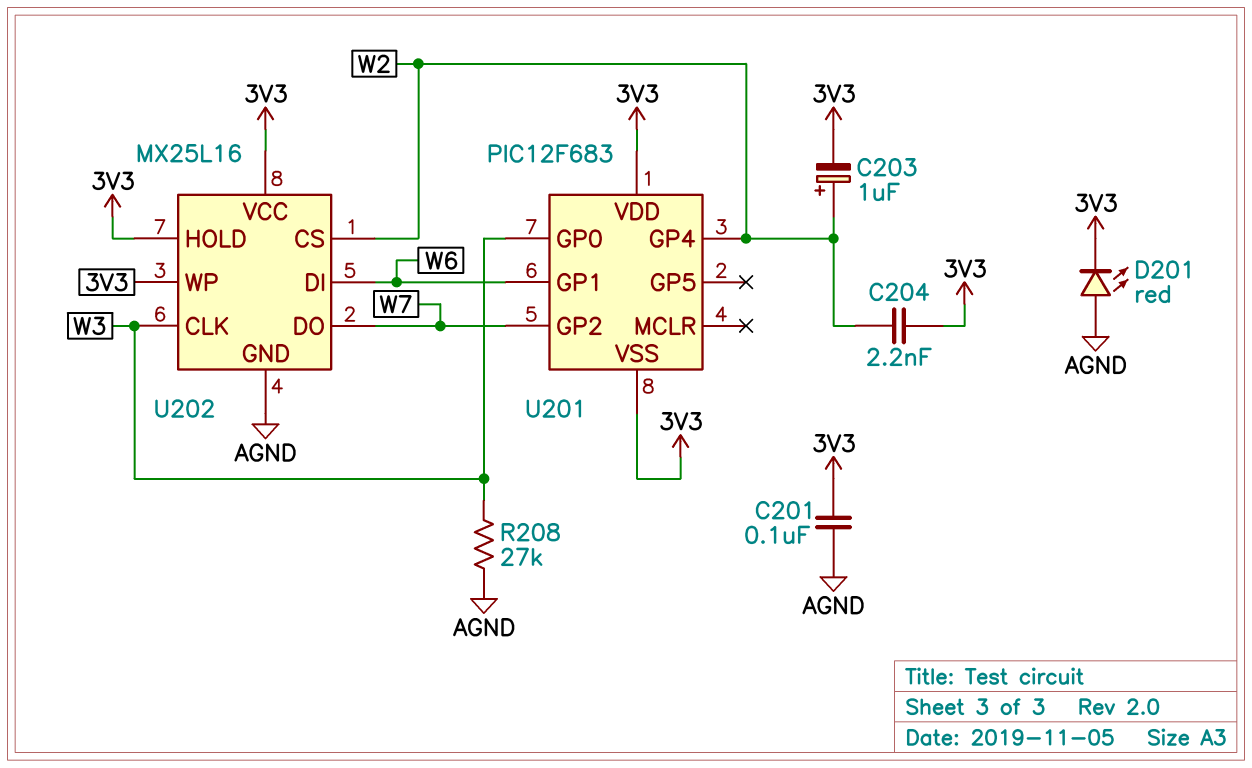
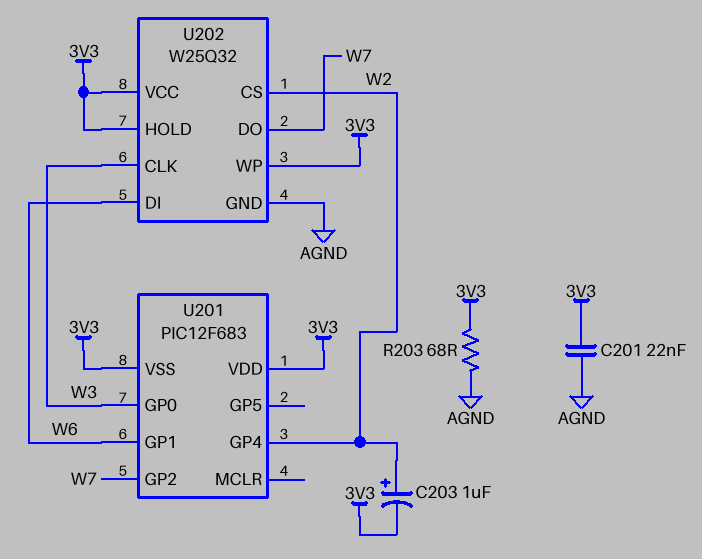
C201: 100nF (3V3, AGND) -> 22nF (3V3, AGND)
C204: 2.2nF (3V3, W2) -> none
D201: LED red (A AGND, K 3V3) -> none
R203: none -> 68 (3V3, AGND)
R208: 27k (AGND, W3) -> none
U202: MX25L16 -> W25Q32

